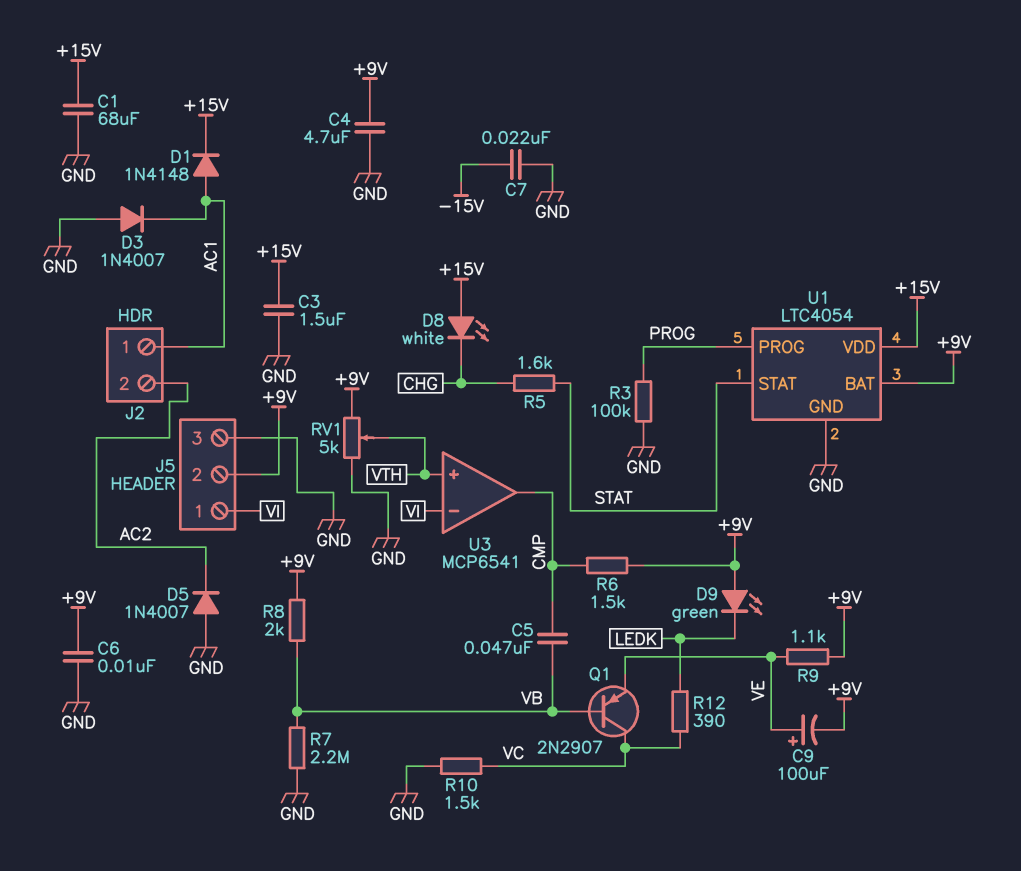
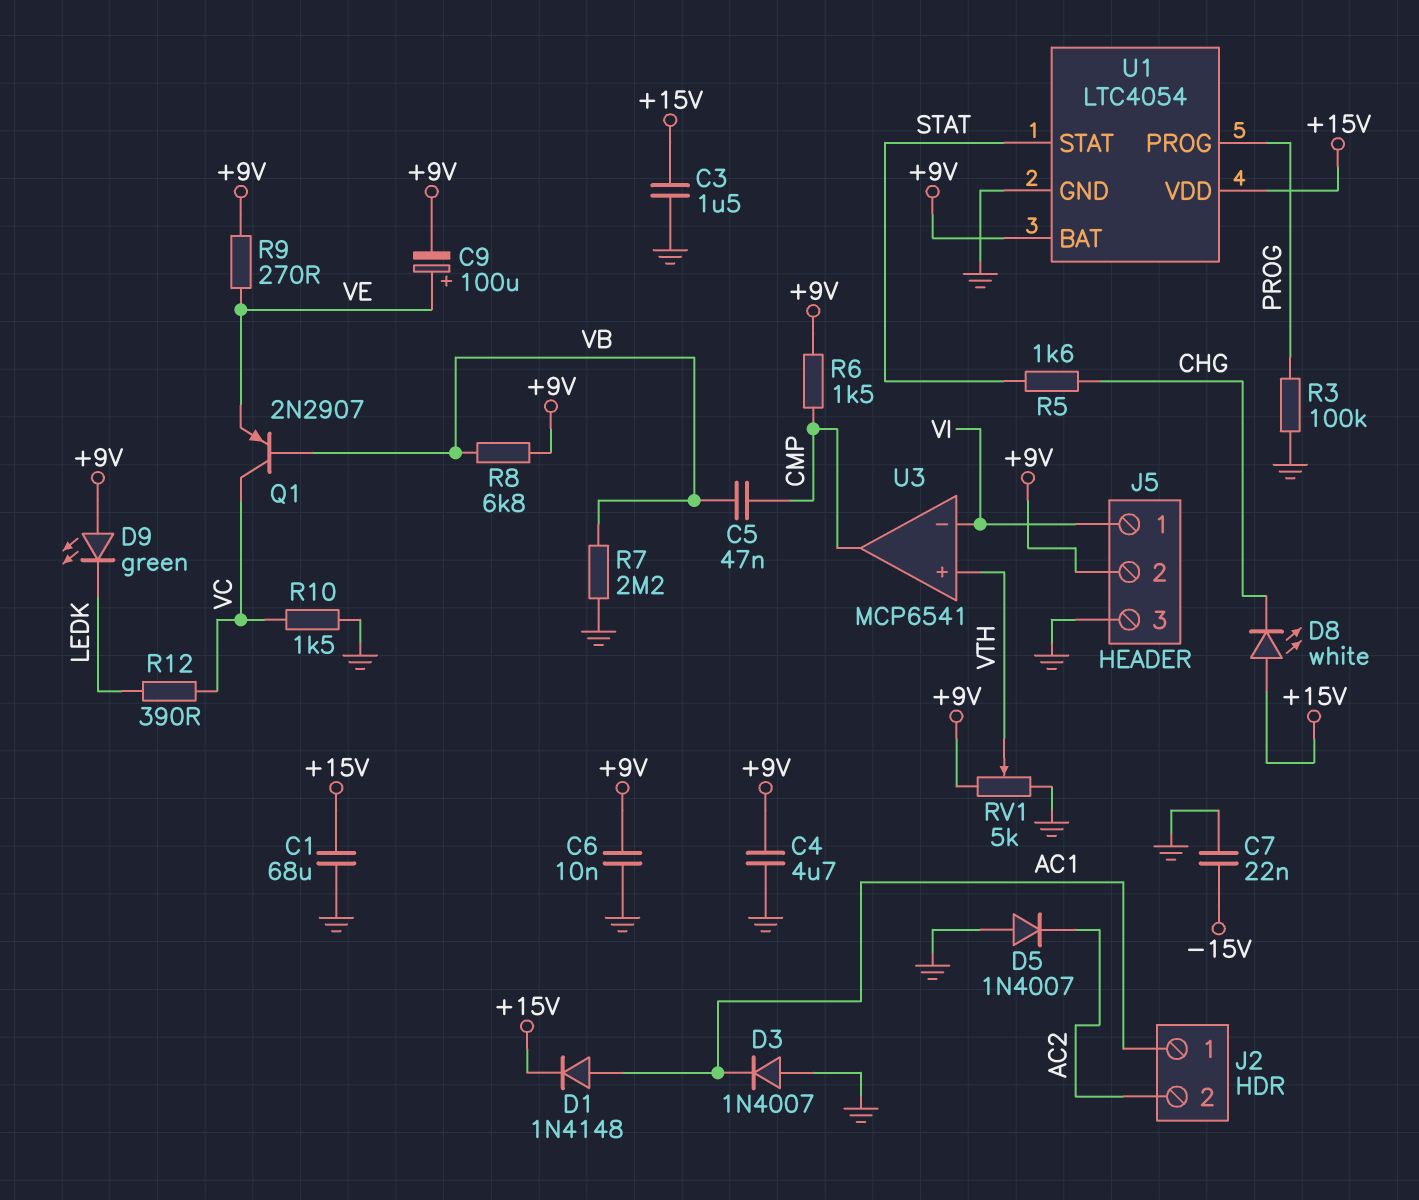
R8: 2k (+9V, VB) -> 6.8k (+9V, VB)
R9: 1.1k (+9V, VE) -> 270 (+9V, VE)

